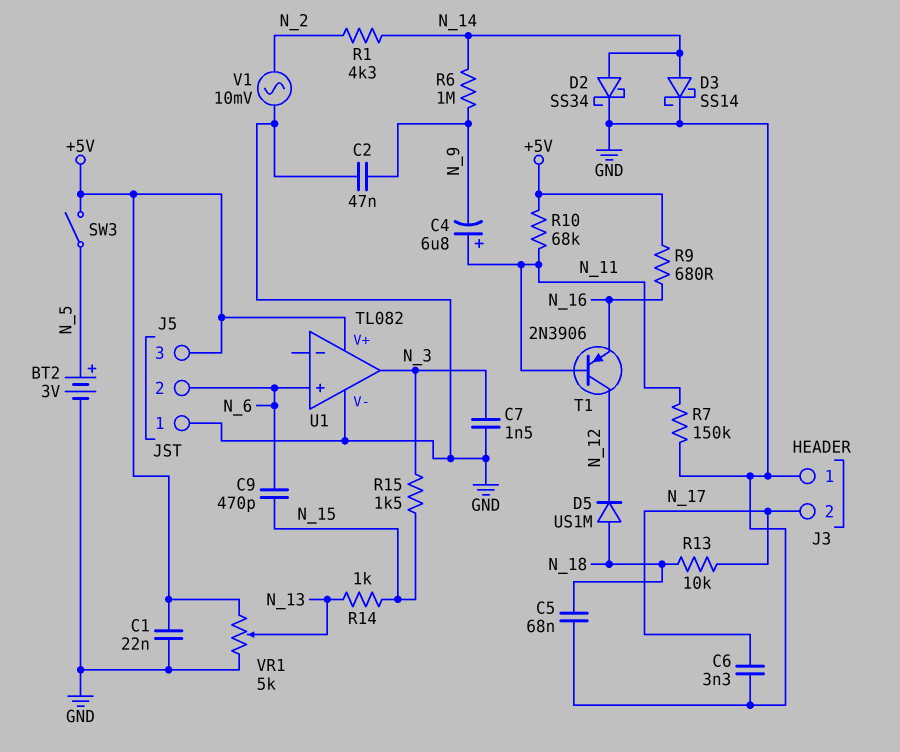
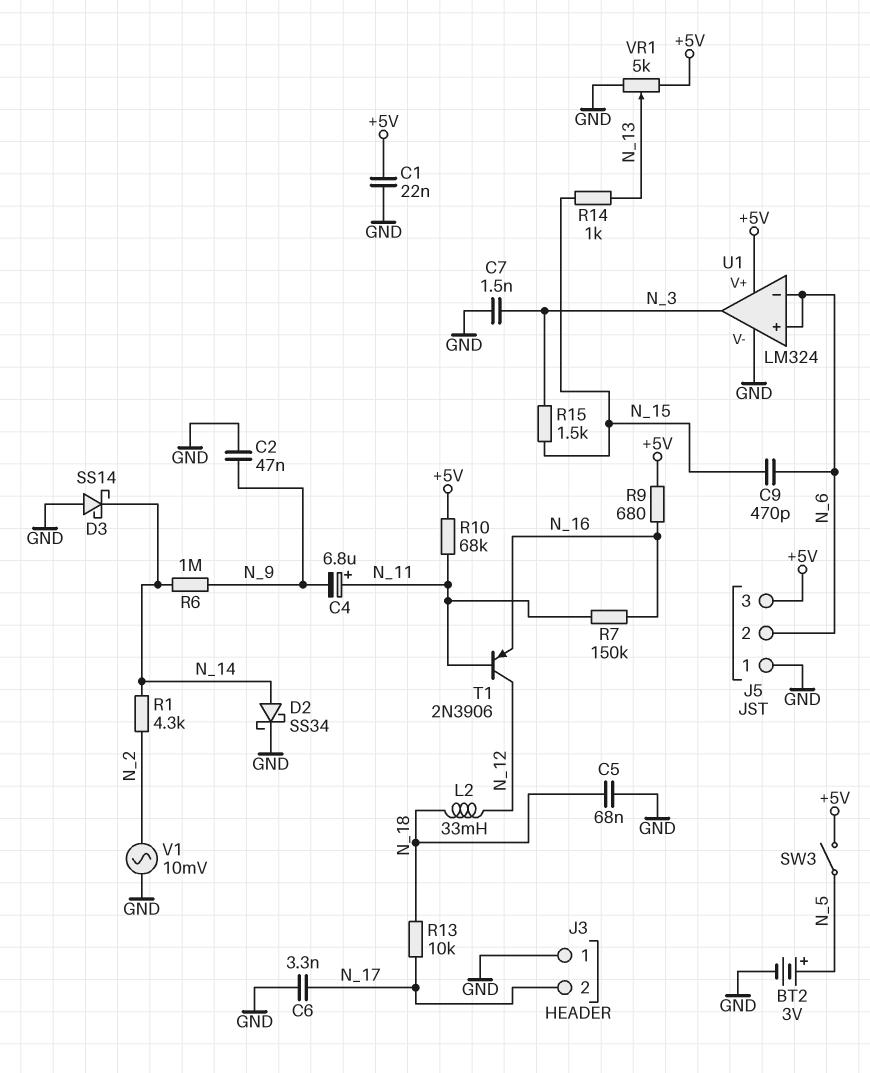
D3: schottky SS14 (A N_14, K GND) -> schottky SS14 (A GND, K N_14)
D5: diode US1M (A N_18, K N_12) -> none
L2: none -> 33mH (N_12, N_18)
R7: 150k (GND, N_11) -> 150k (N_11, N_16)
U1: TL082 -> LM324
U1 pin in-: none -> N_6

